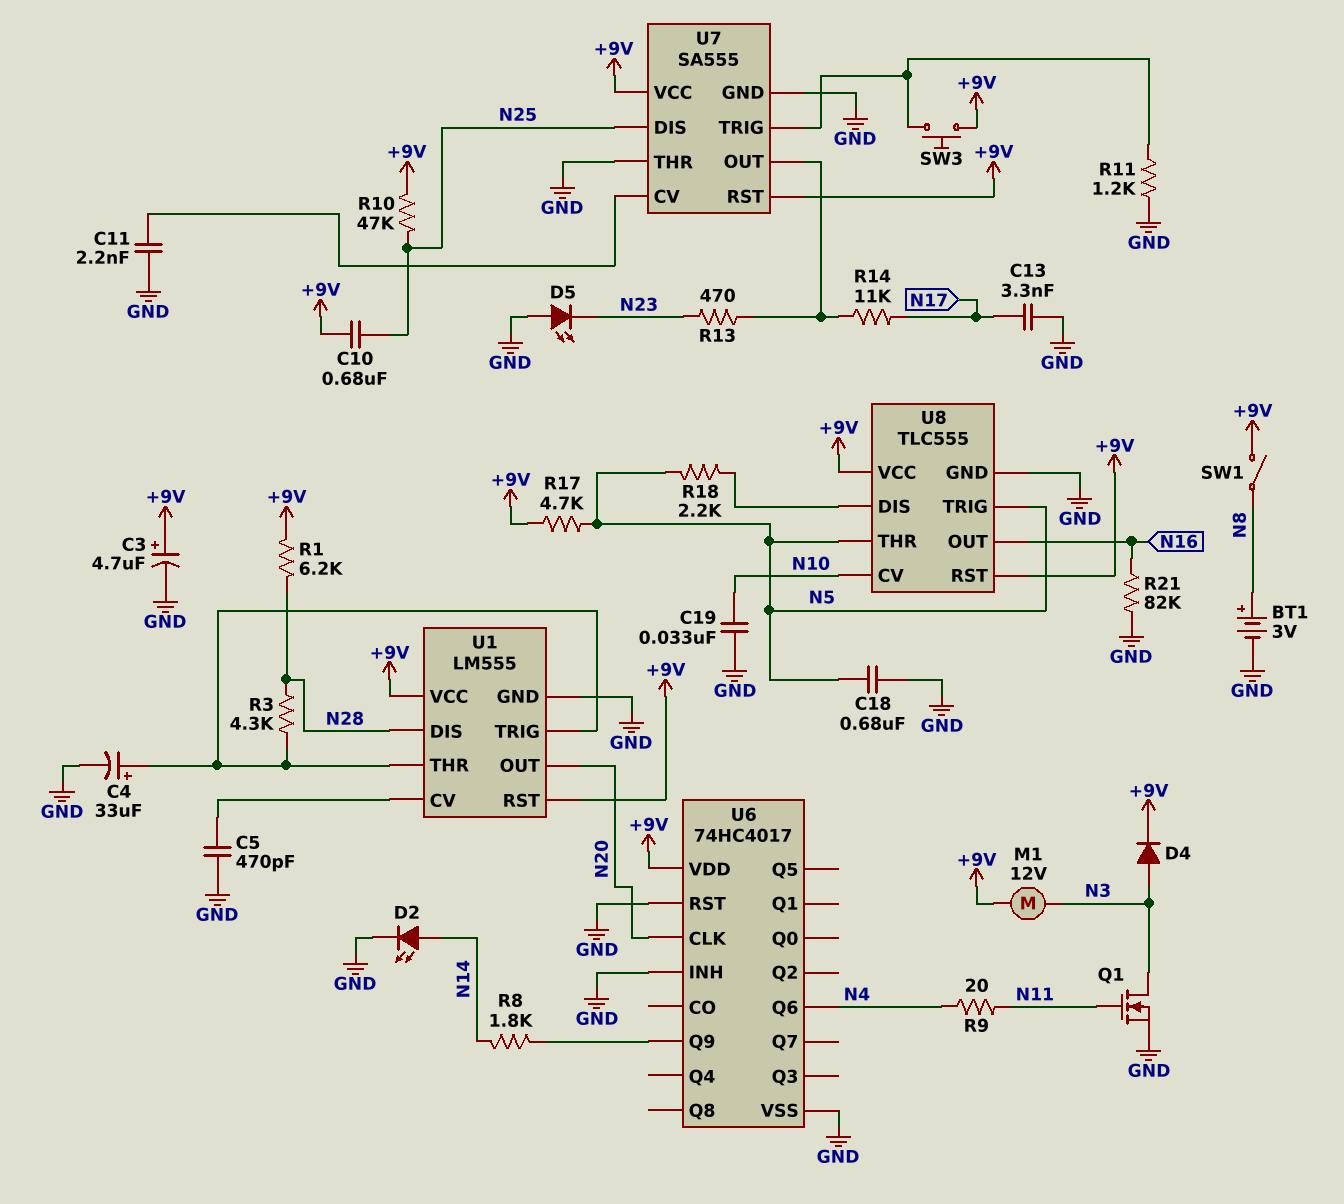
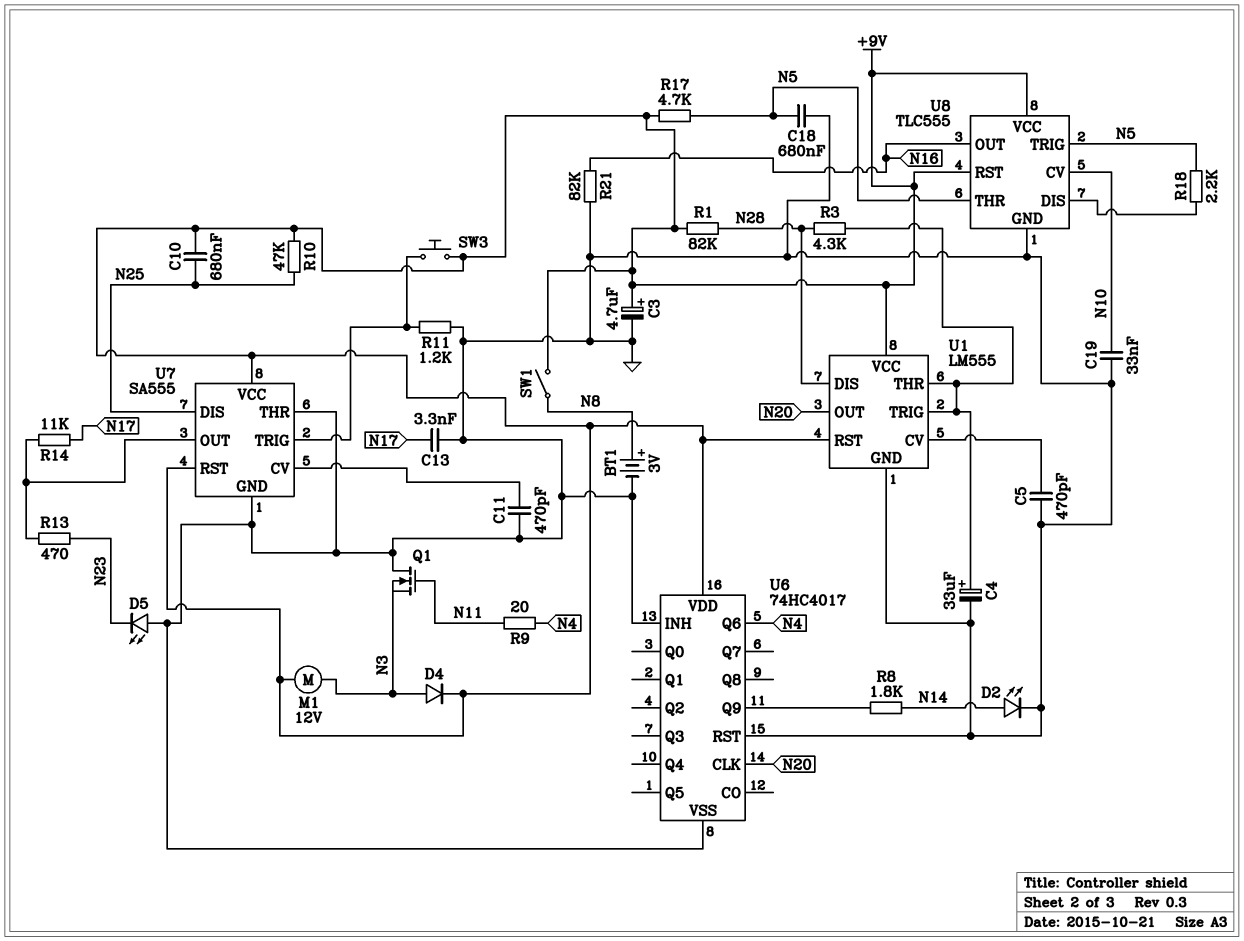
C11: 2.2nF (GND, U7/CV) -> 470pF (GND, U7/CV)
Q1: NMOS (G N11, D N3, S GND) -> NMOS (G N11, D GND, S N3)
R1: 6.2k (+9V, N28) -> 82k (+9V, N28)

